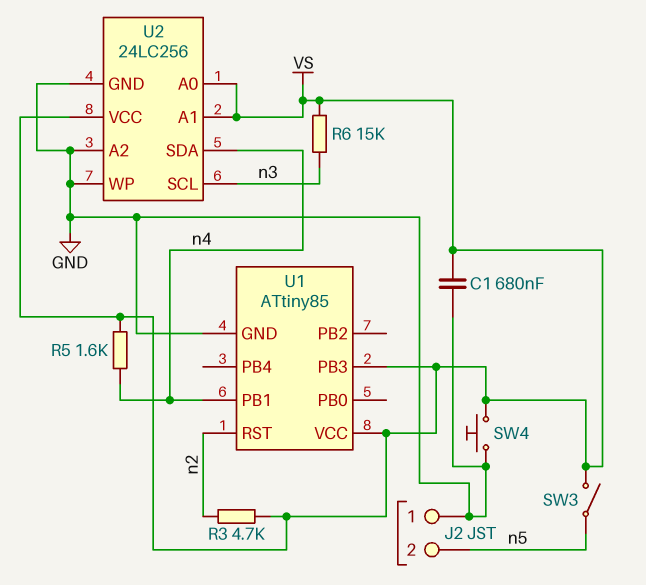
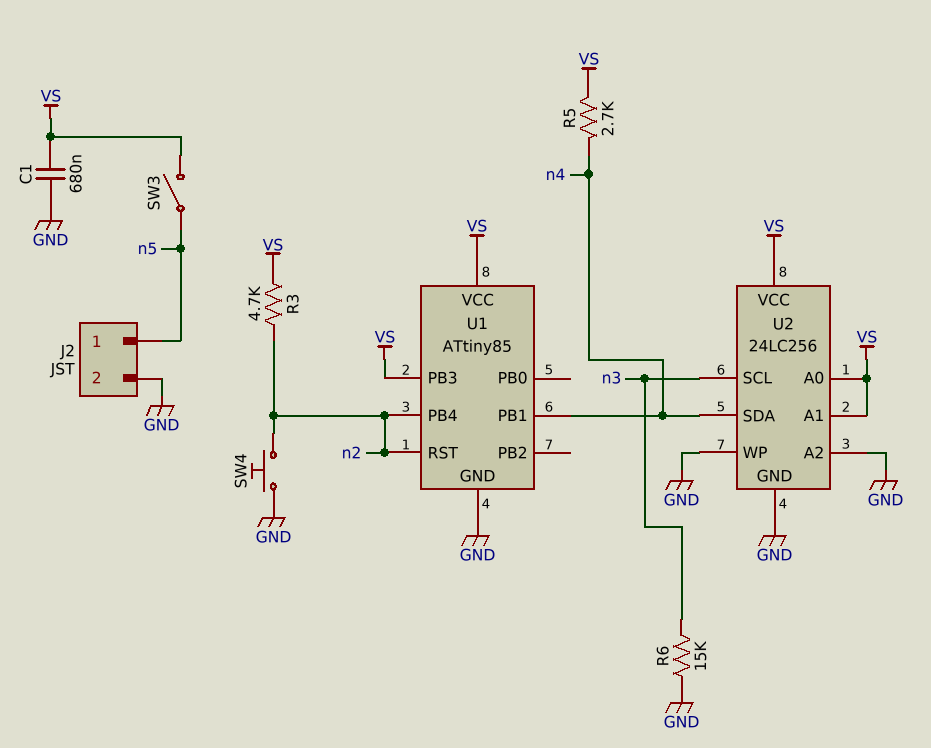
J2 pin 1: GND -> n5
J2 pin 2: n5 -> GND
R5: 1.6k (VS, n4) -> 2.7k (VS, n4)
R6: 15k (VS, n3) -> 15k (GND, n3)
SW4: button (GND, VS) -> button (GND, n2)
U1 pin PB4: none -> n2

